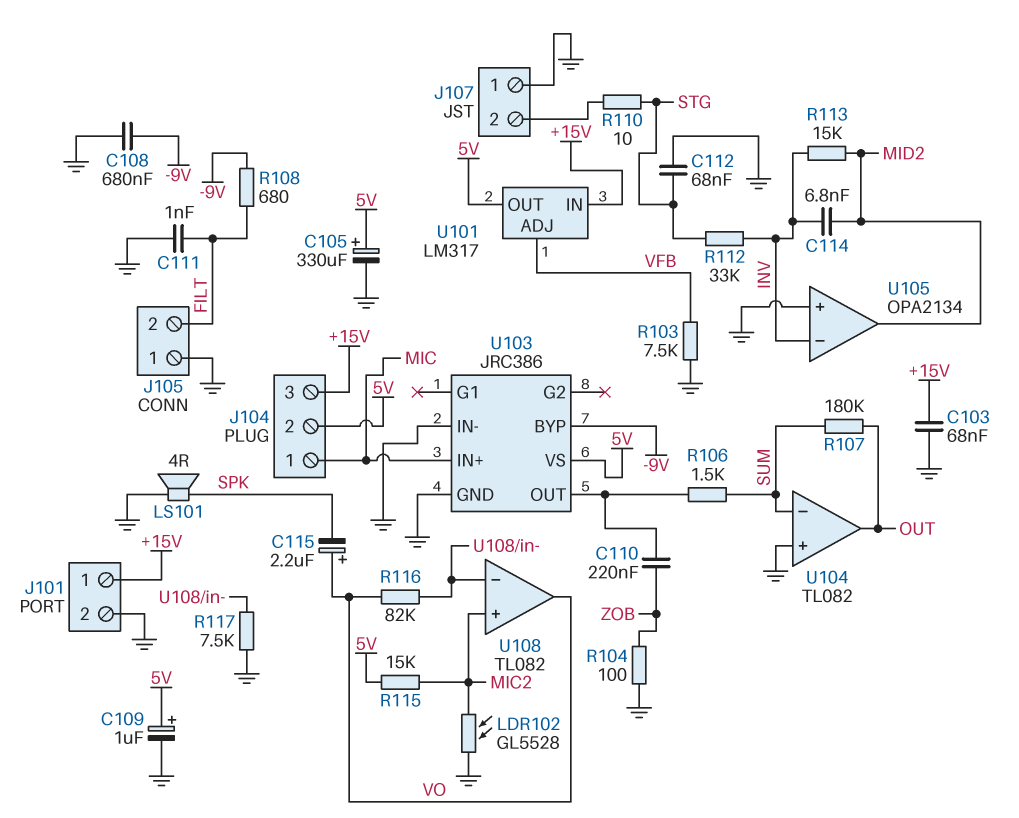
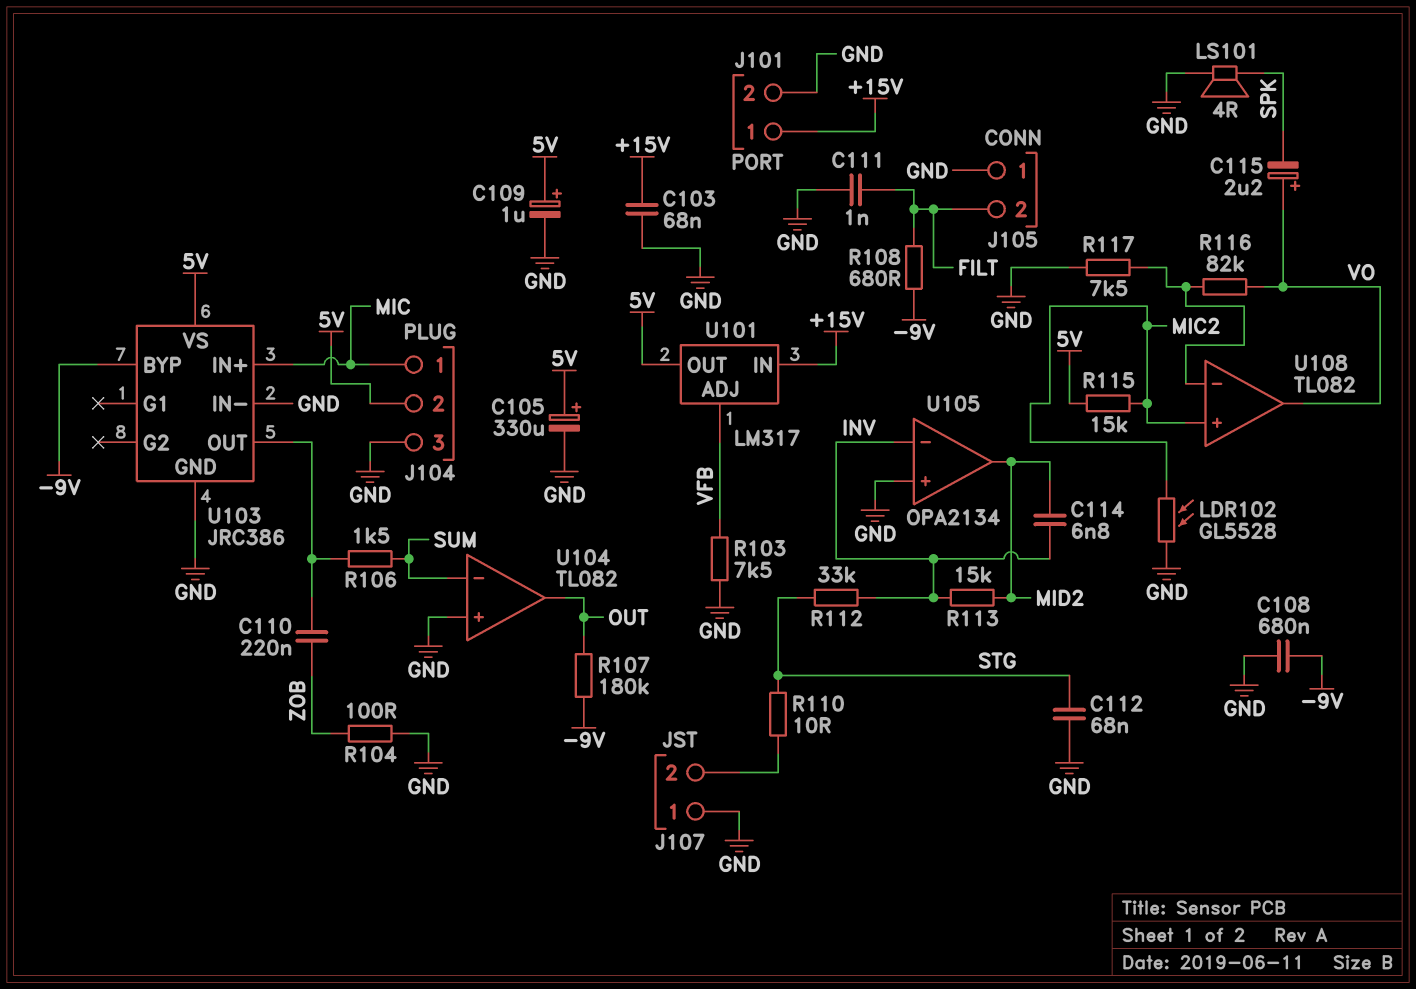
J104 pin 3: +15V -> GND
R107: 180k (OUT, SUM) -> 180k (-9V, OUT)

